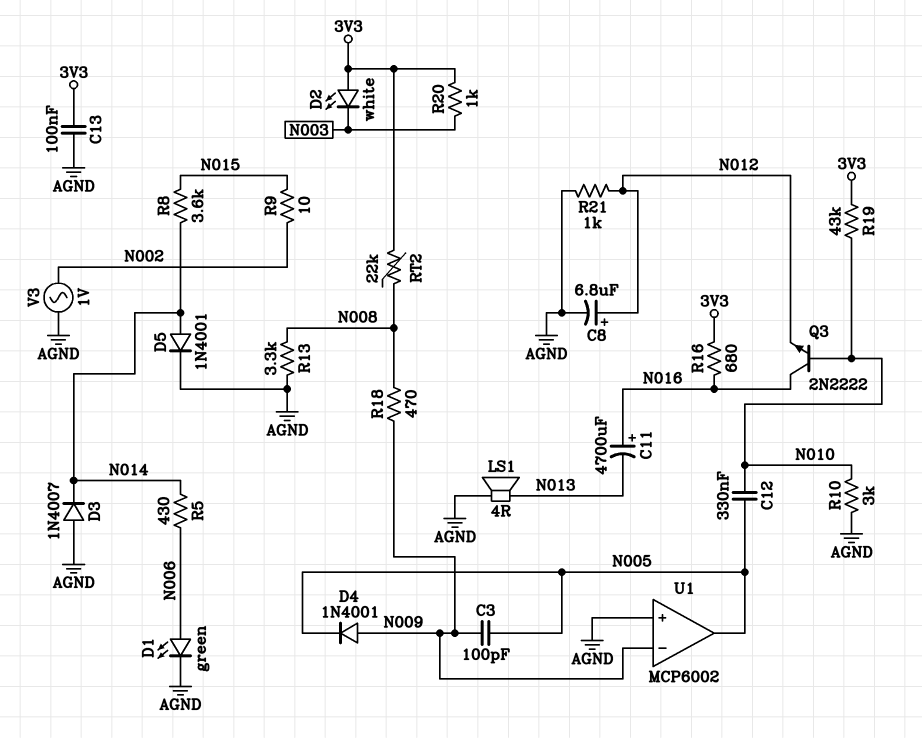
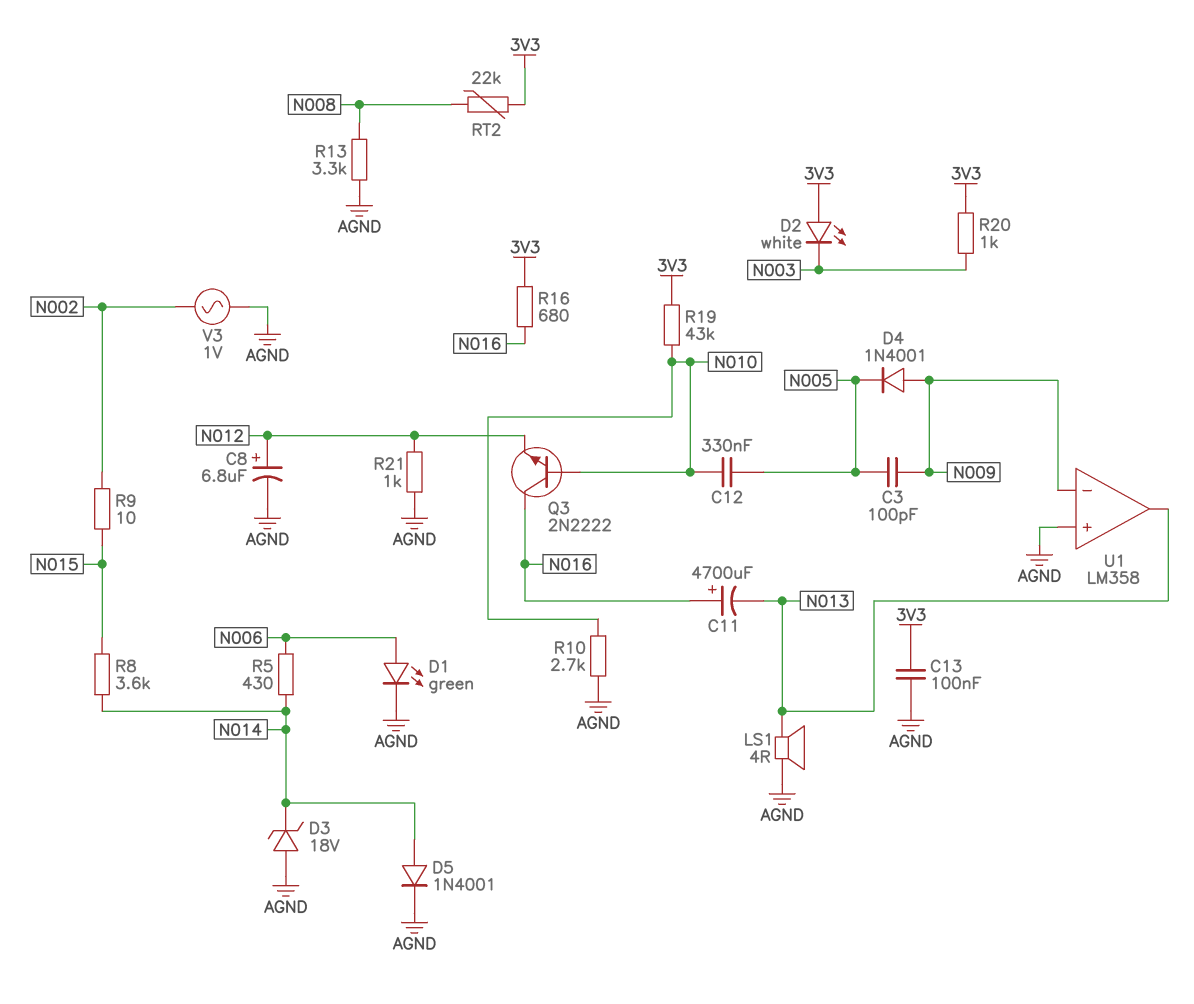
D3: diode 1N4007 (A AGND, K N014) -> zener 18V (A AGND, K N014)
R10: 3k (AGND, N010) -> 2.7k (AGND, N010)
R18: 470 (N008, N009) -> none
U1: MCP6002 -> LM358
U1 pin out: N005 -> N013

